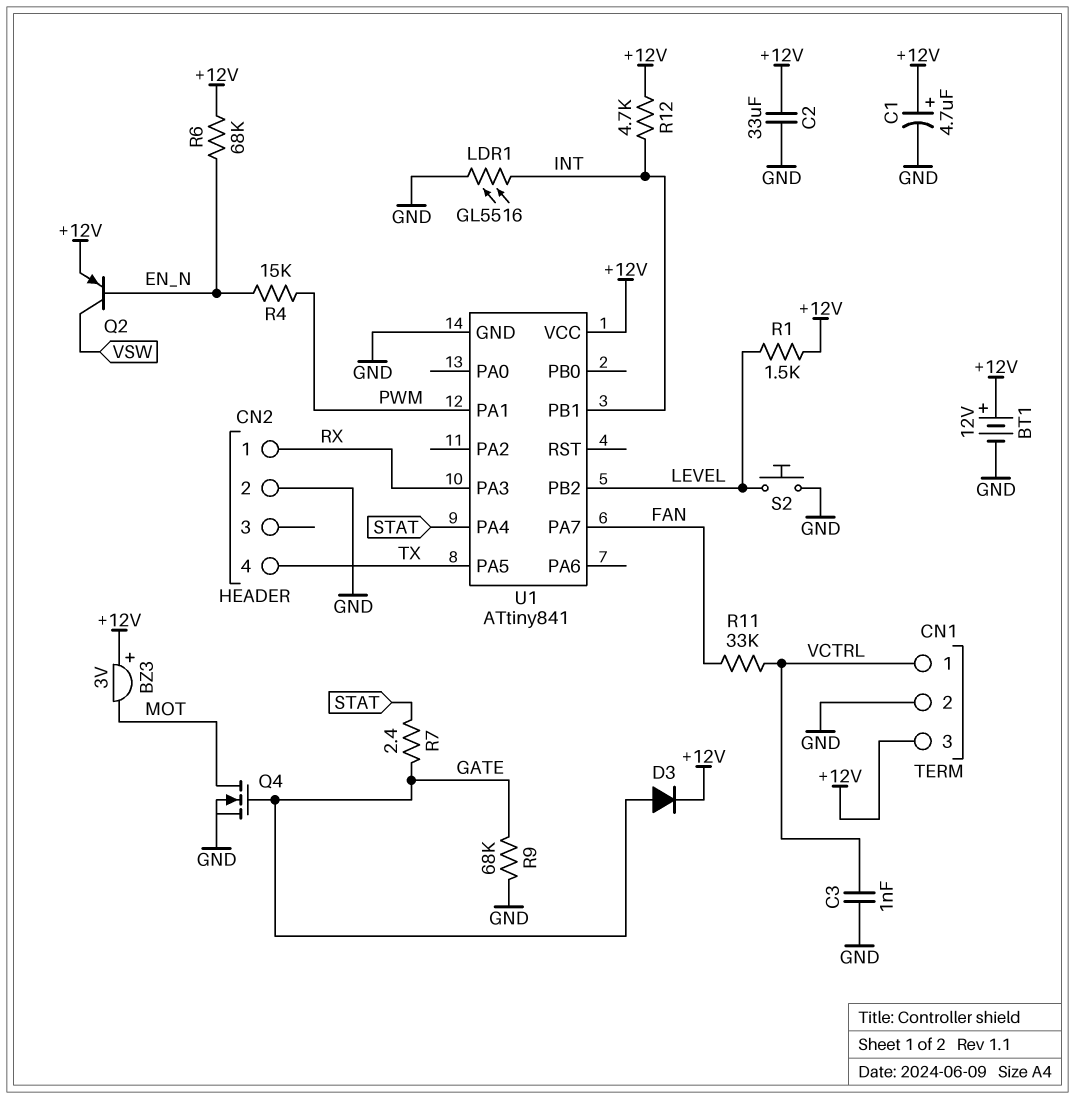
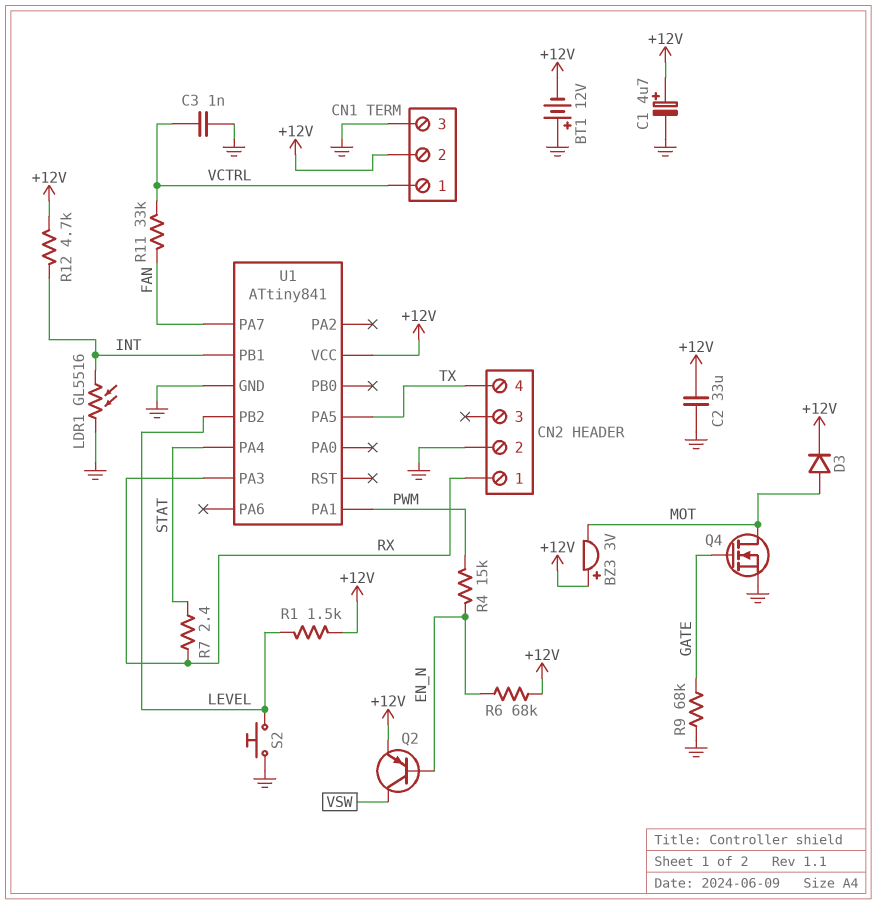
BT1: 12V (plus +12V, minus GND) -> 12V (plus GND, minus +12V)
CN1 pin 2: GND -> +12V
CN1 pin 3: +12V -> GND
D3: diode (A GATE, K +12V) -> diode (A MOT, K +12V)
R7: 2.4 (GATE, STAT) -> 2.4 (RX, STAT)

